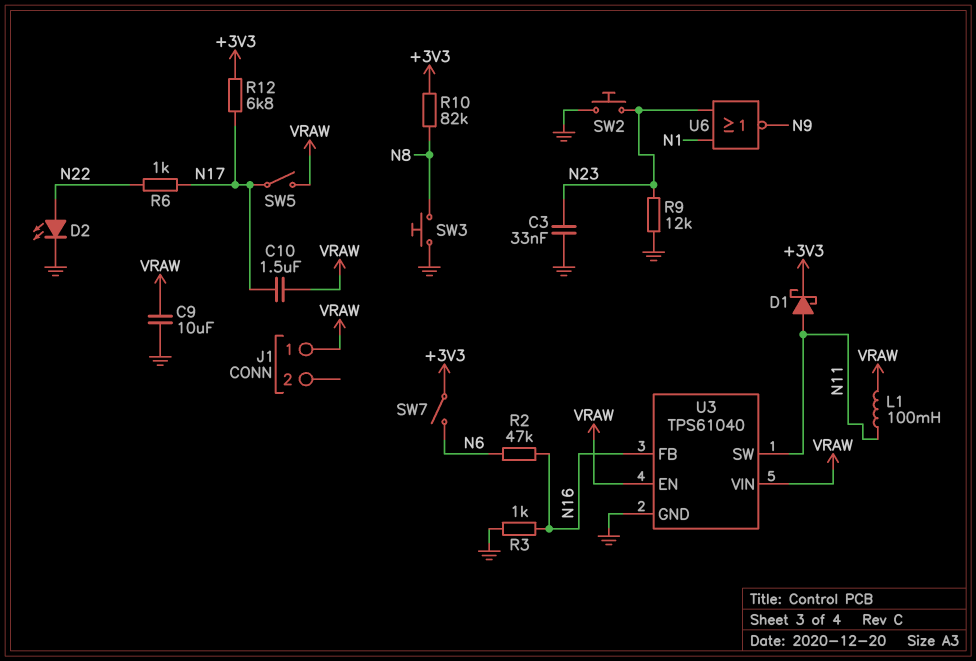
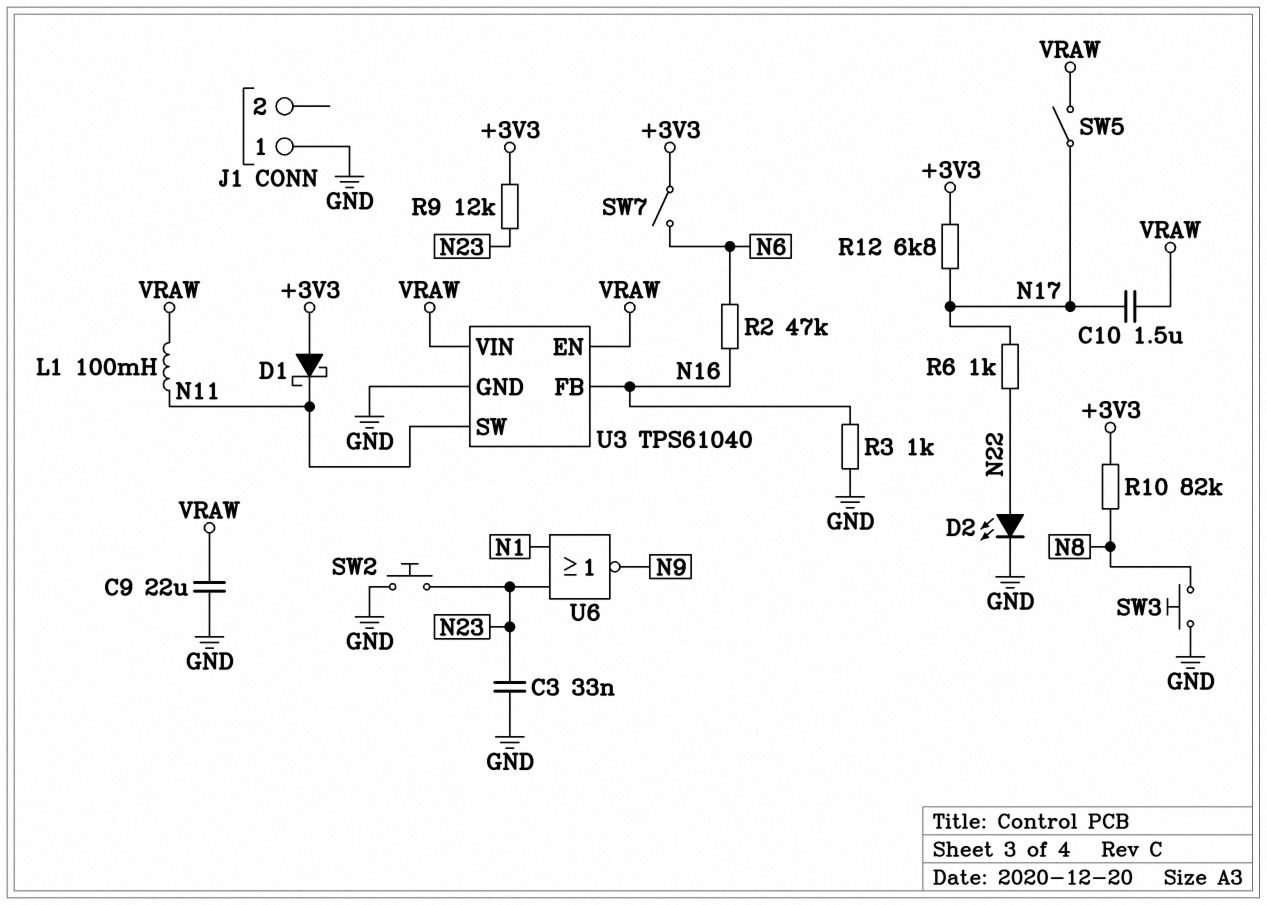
C9: 10uF (GND, VRAW) -> 22uF (GND, VRAW)
D1: schottky (A N11, K +3V3) -> schottky (A +3V3, K N11)
J1 pin 1: VRAW -> GND
R9: 12k (GND, N23) -> 12k (+3V3, N23)

